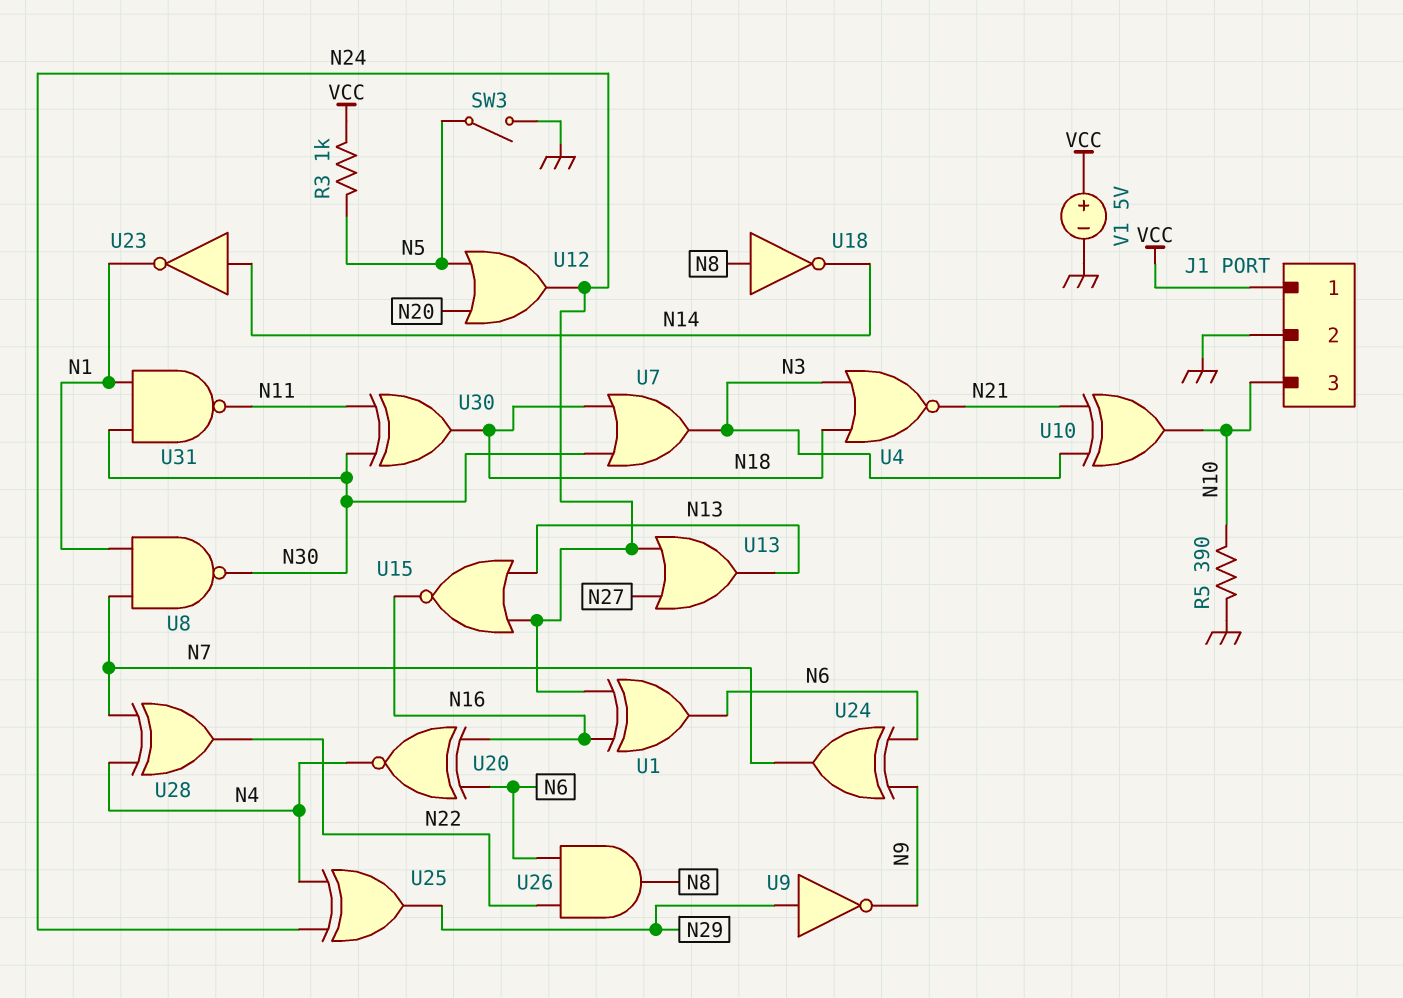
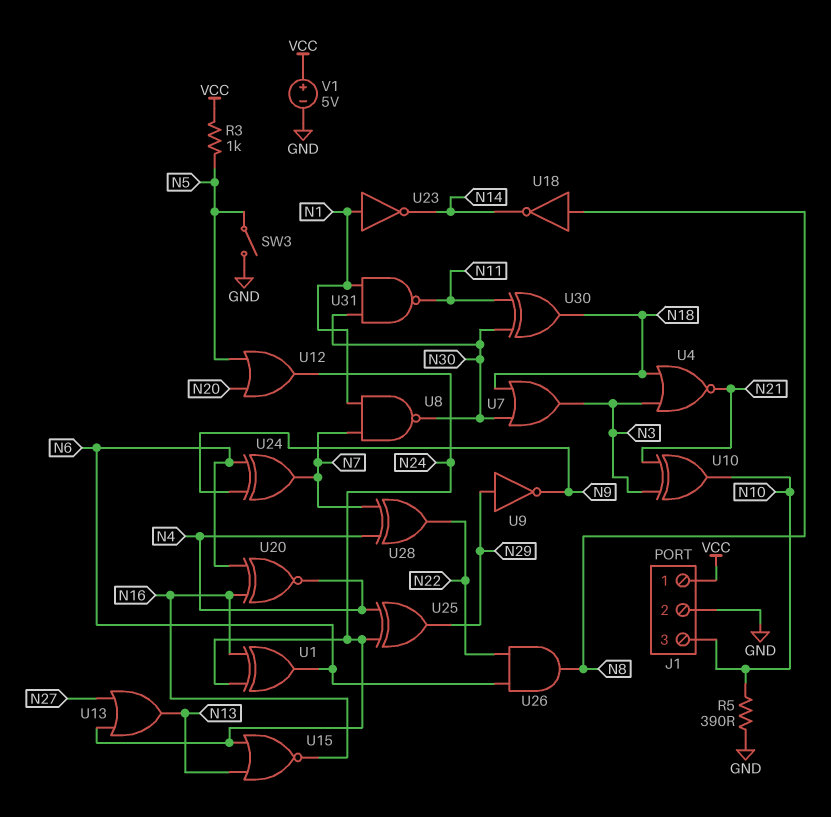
U23: NOT (in N14, out N1) -> NOT (in N1, out N14)

